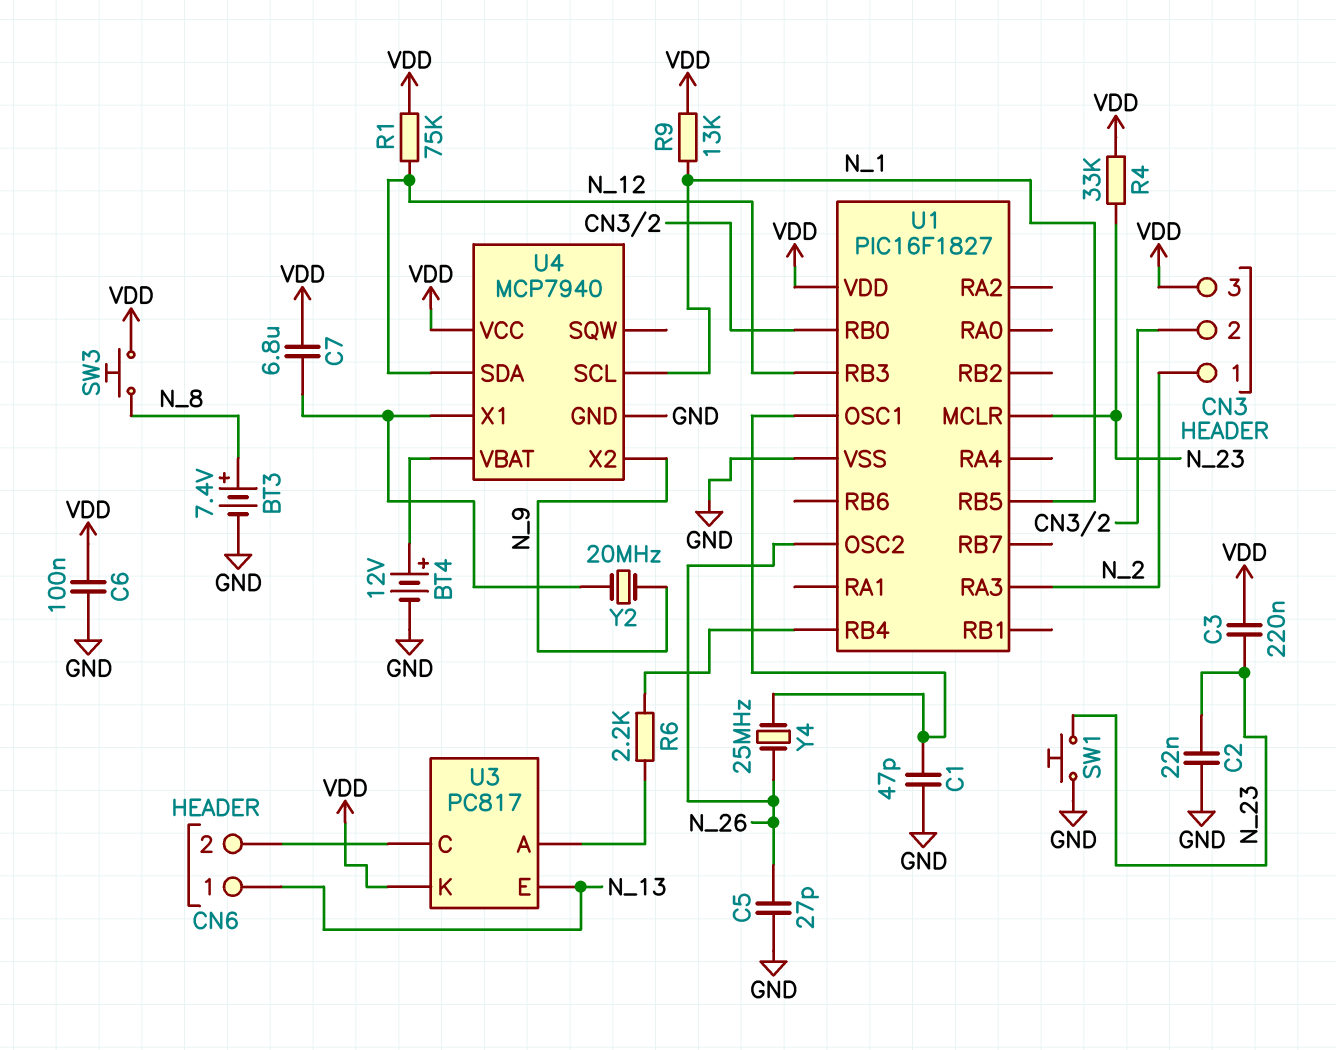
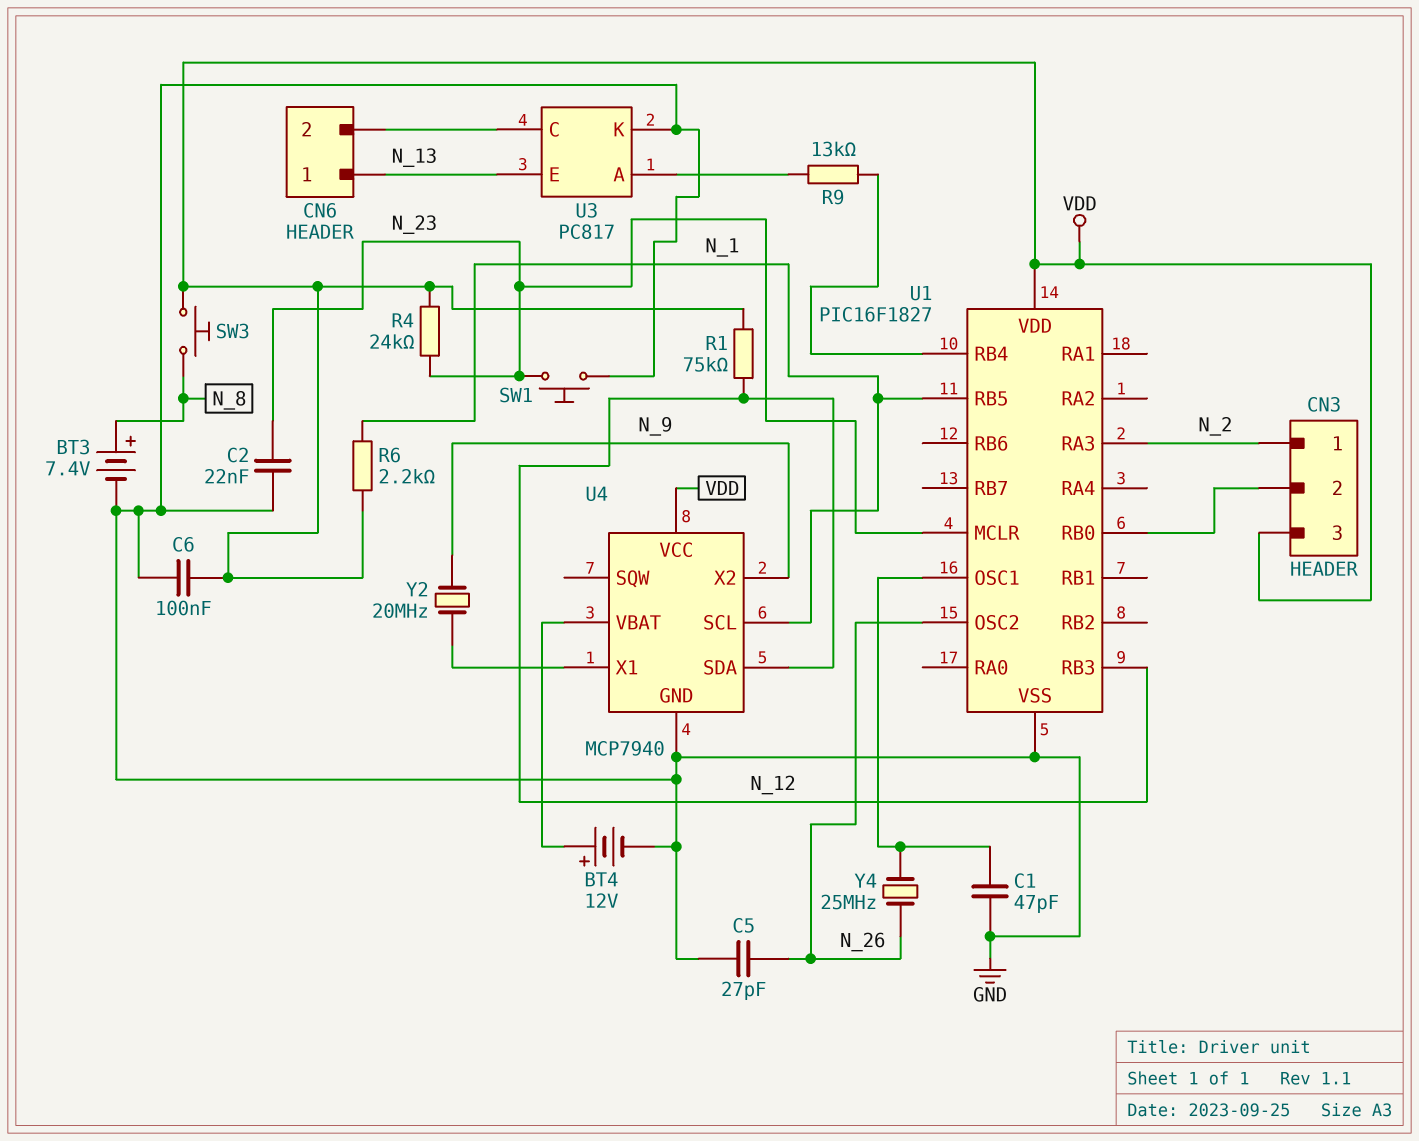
C3: 220nF (N_23, VDD) -> none
C7: 6.8uF (U4/X1, VDD) -> none
R4: 33k (N_23, VDD) -> 24k (N_23, VDD)
R6: 2.2k (U1/RB4, U3/A) -> 2.2k (N_1, VDD)
R9: 13k (N_1, VDD) -> 13k (U1/RB4, U3/A)
U3 pin K: VDD -> GND

